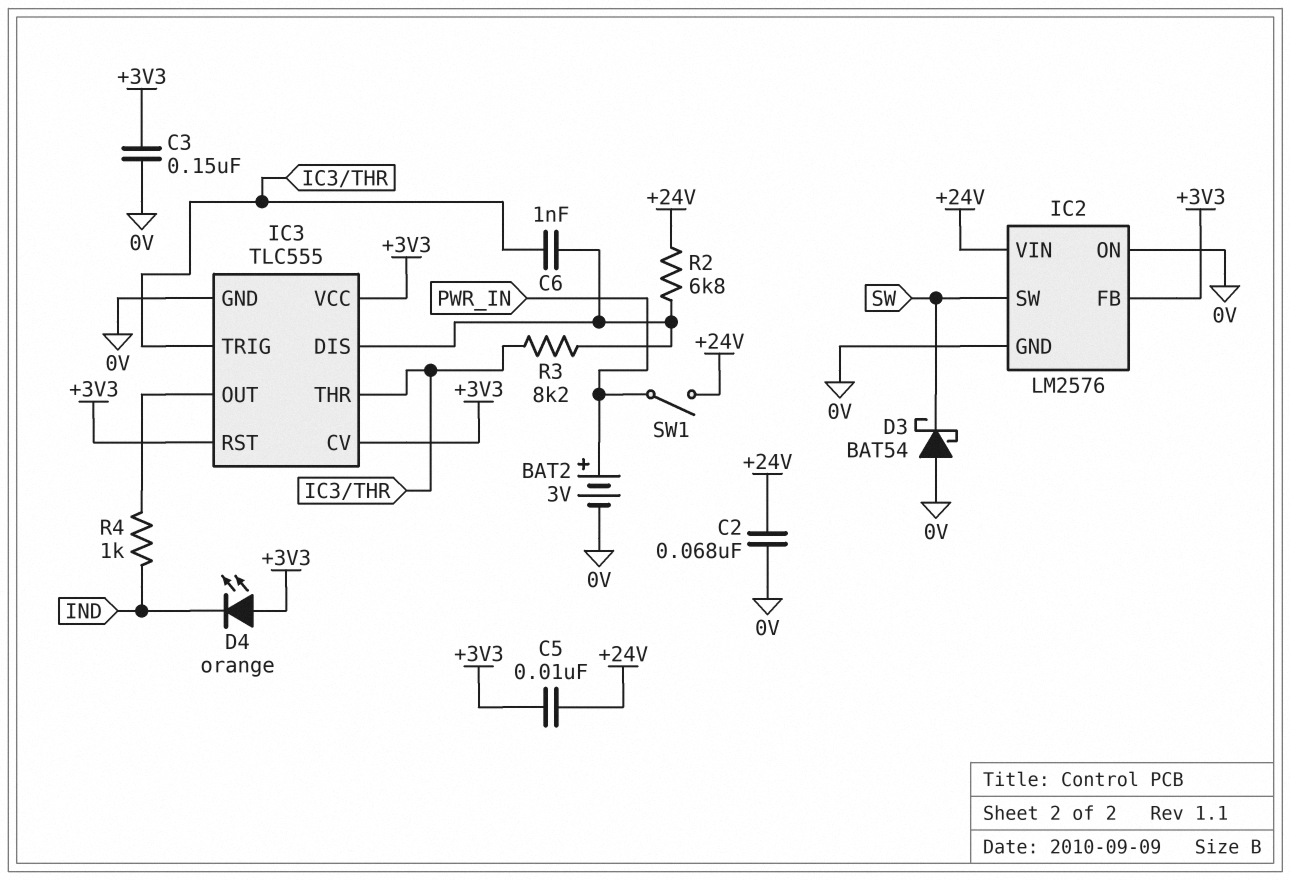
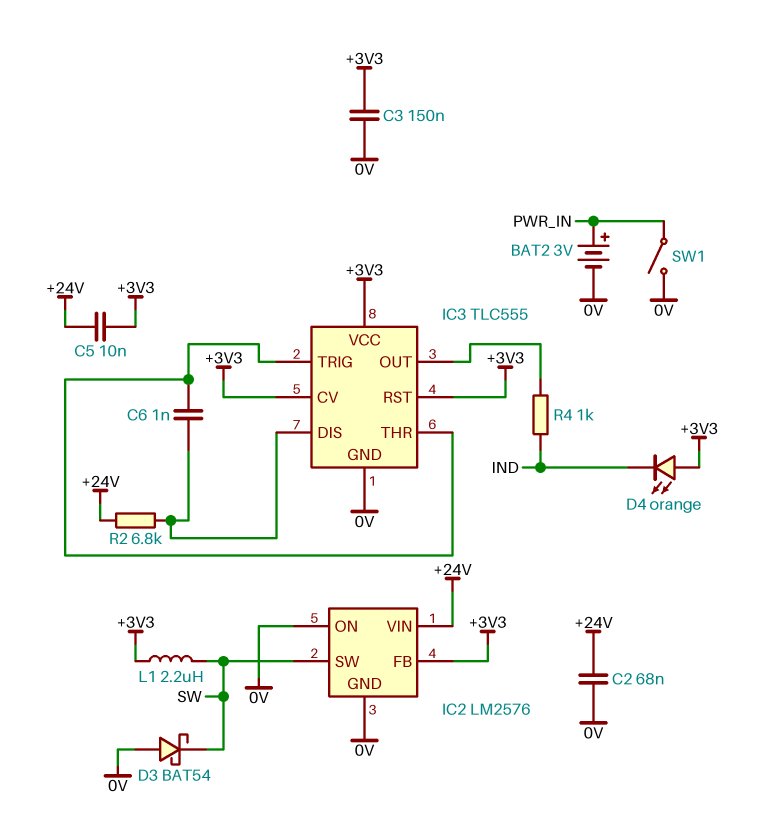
L1: none -> 2.2uH (+3V3, SW)
R3: 8.2k (IC3/DIS, IC3/THR) -> none
SW1: switch (+24V, PWR_IN) -> switch (0V, PWR_IN)

